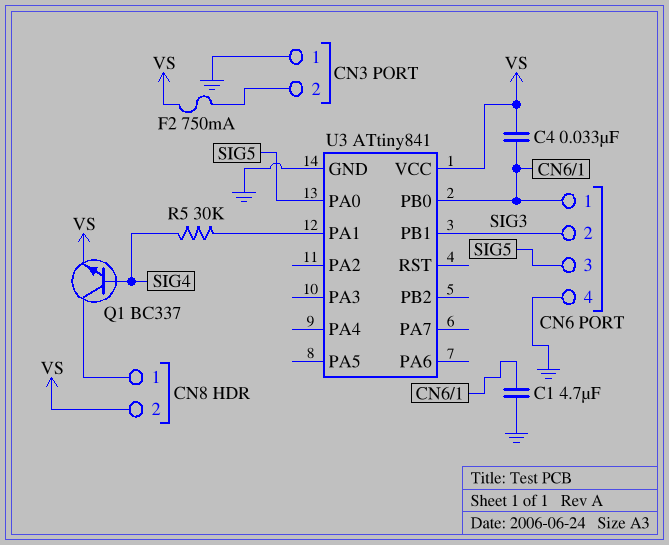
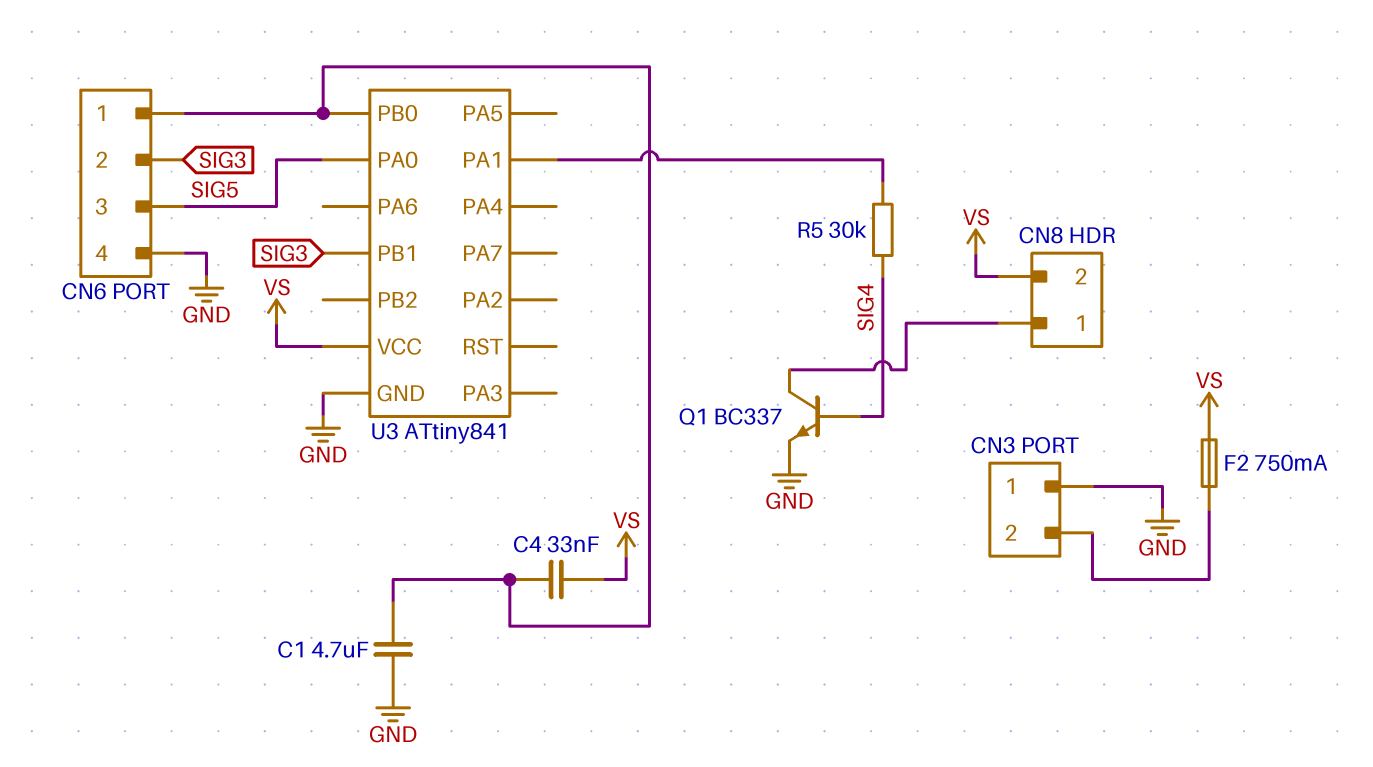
Q1: NPN BC337 (B SIG4, C CN8/1, E VS) -> NPN BC337 (B SIG4, C CN8/1, E GND)

